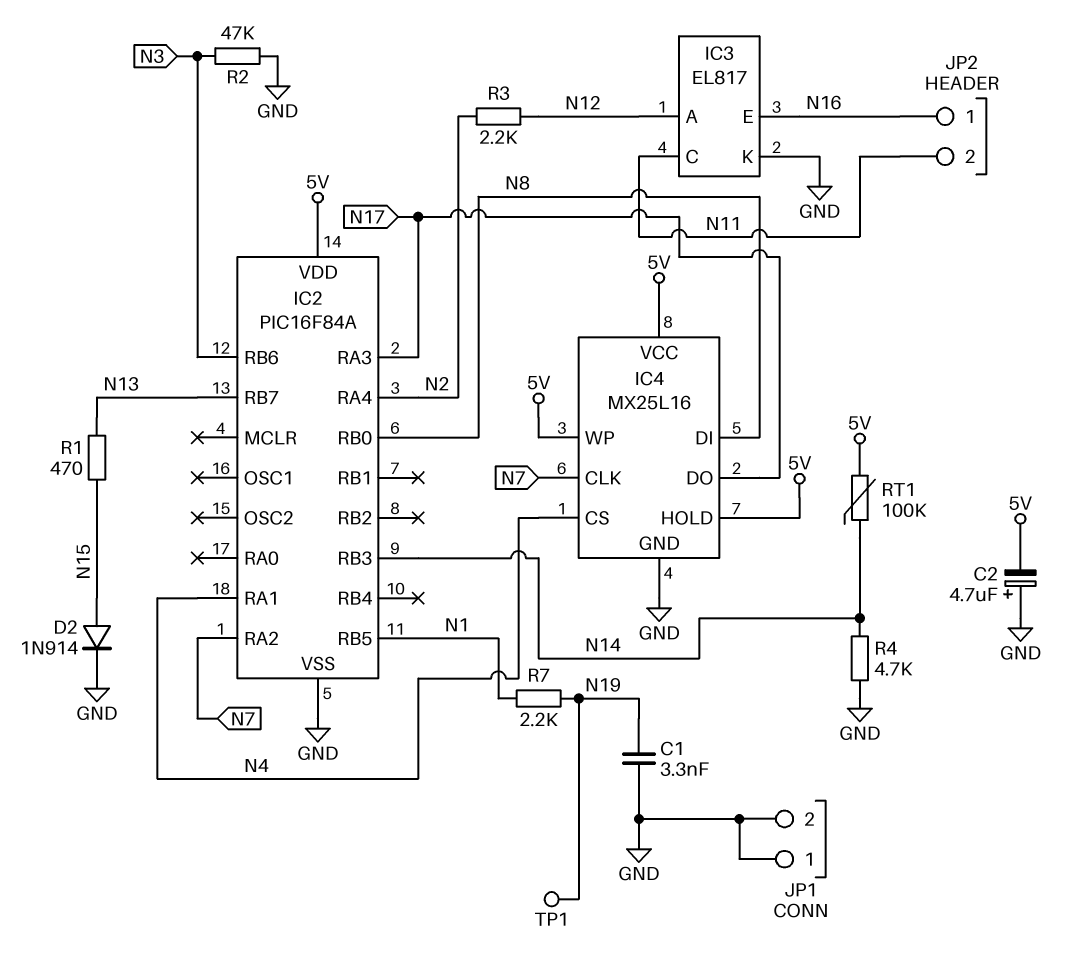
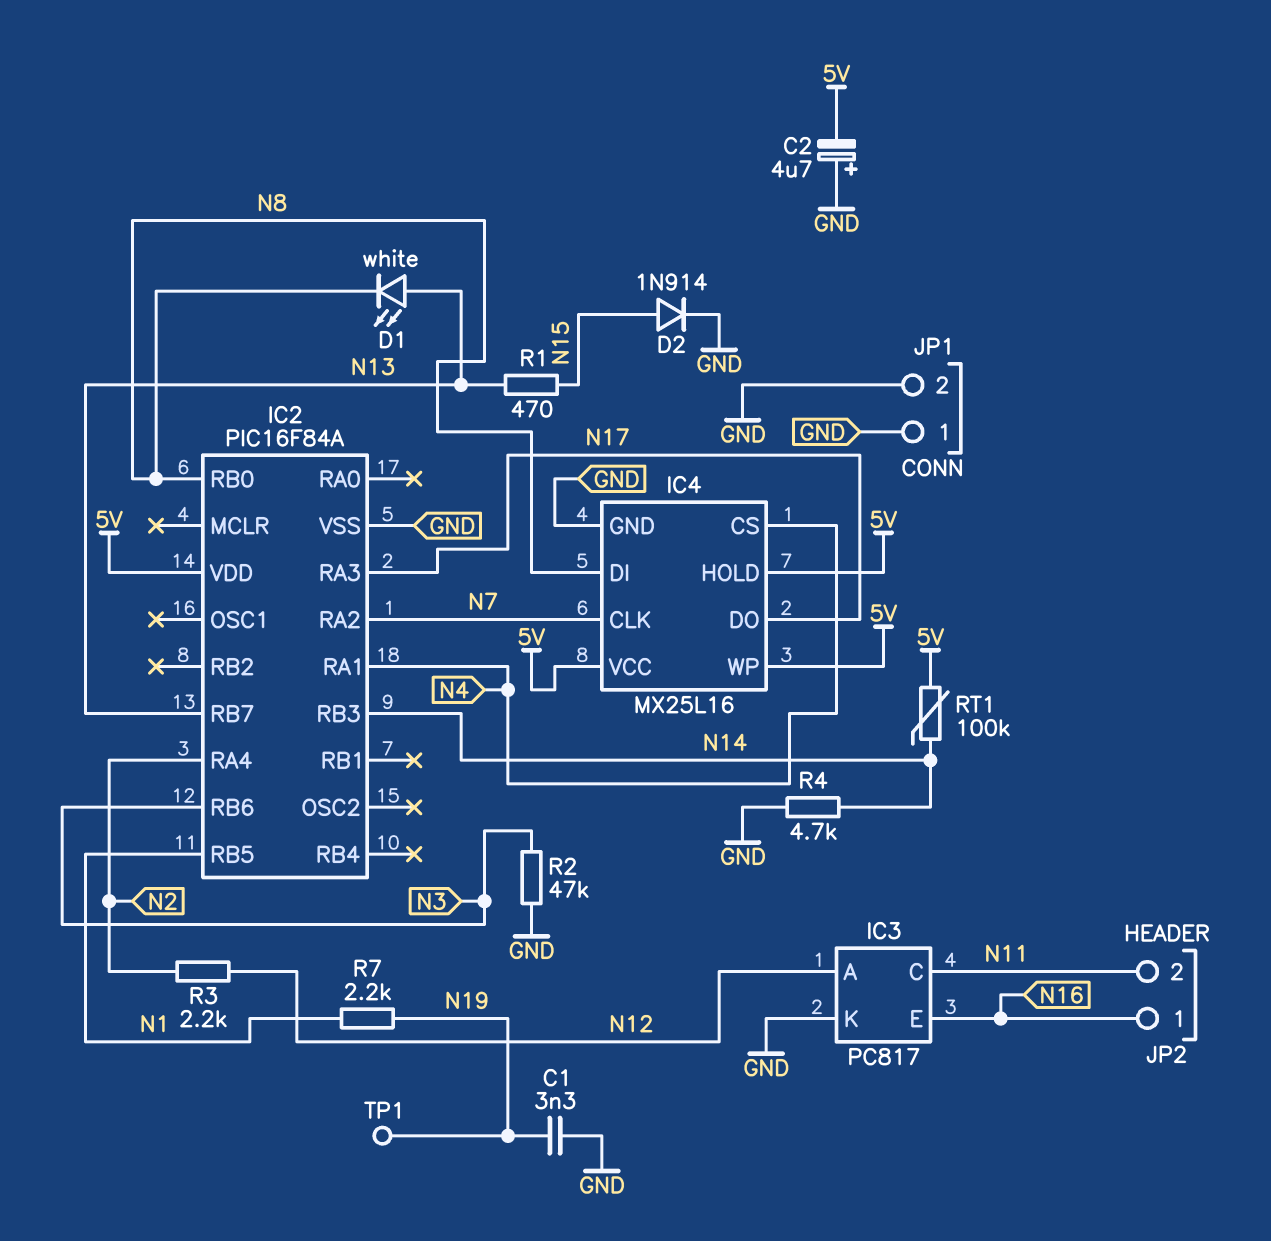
D1: none -> LED white (A N13, K N8)
IC3: EL817 -> PC817

